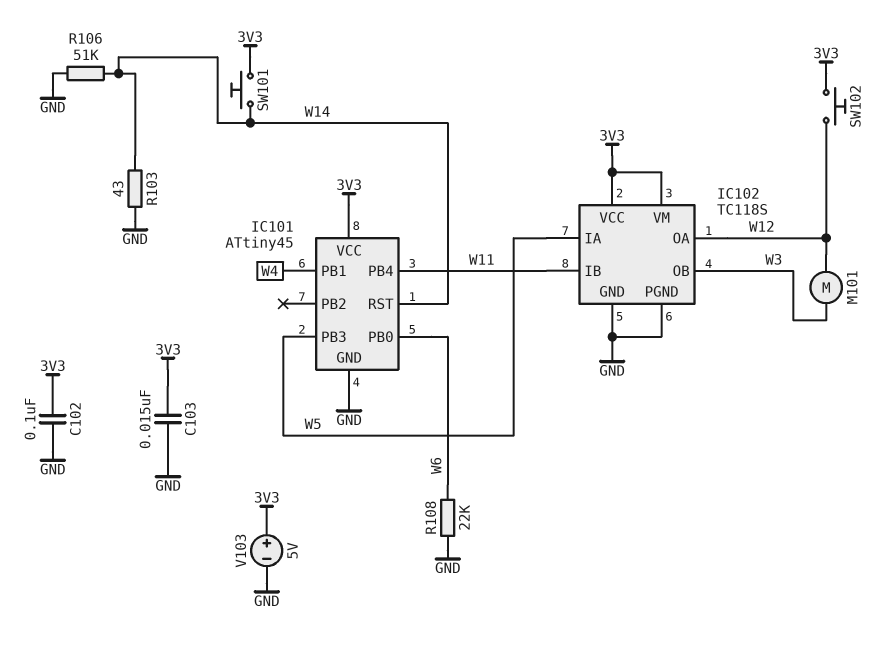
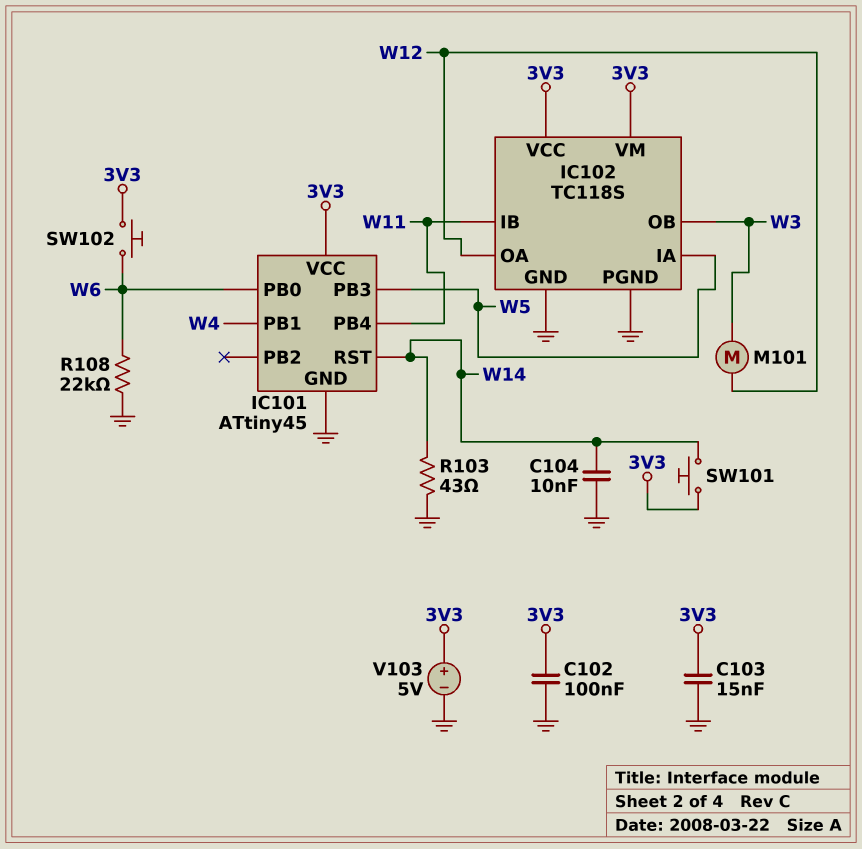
C104: none -> 10nF (GND, W14)
R106: 51k (GND, W14) -> none
SW102: button (3V3, W12) -> button (3V3, W6)

